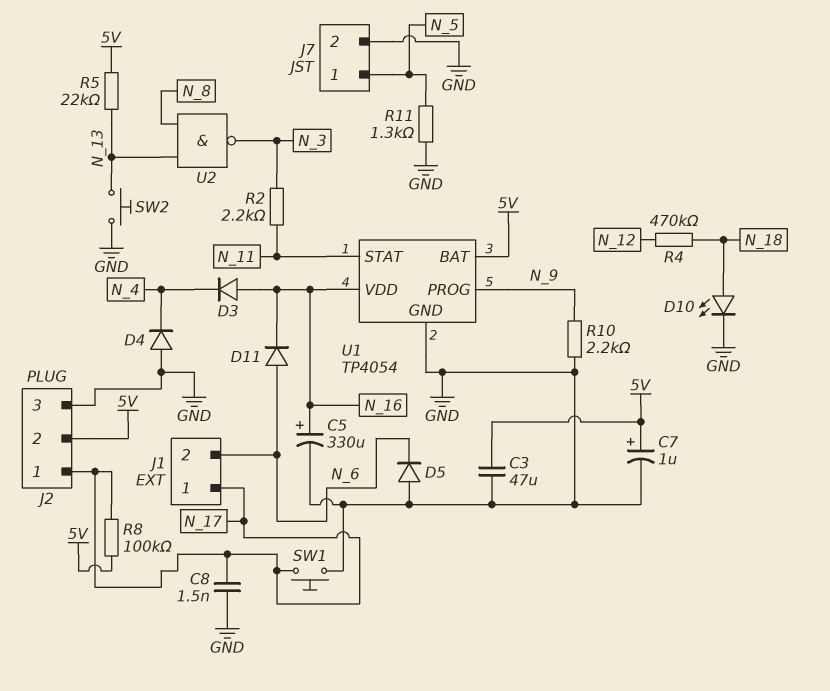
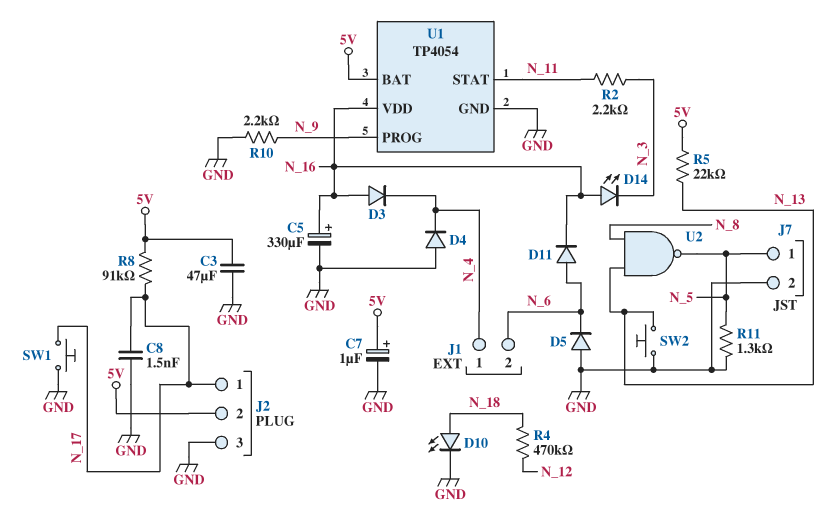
D14: none -> LED (A N_16, K N_3)
J1 pin 1: N_17 -> N_4
R8: 100k (5V, N_17) -> 91k (5V, N_17)
U2: NAND (in N_8, in N_13, out N_3) -> NAND (in N_8, in N_13, out N_5)

